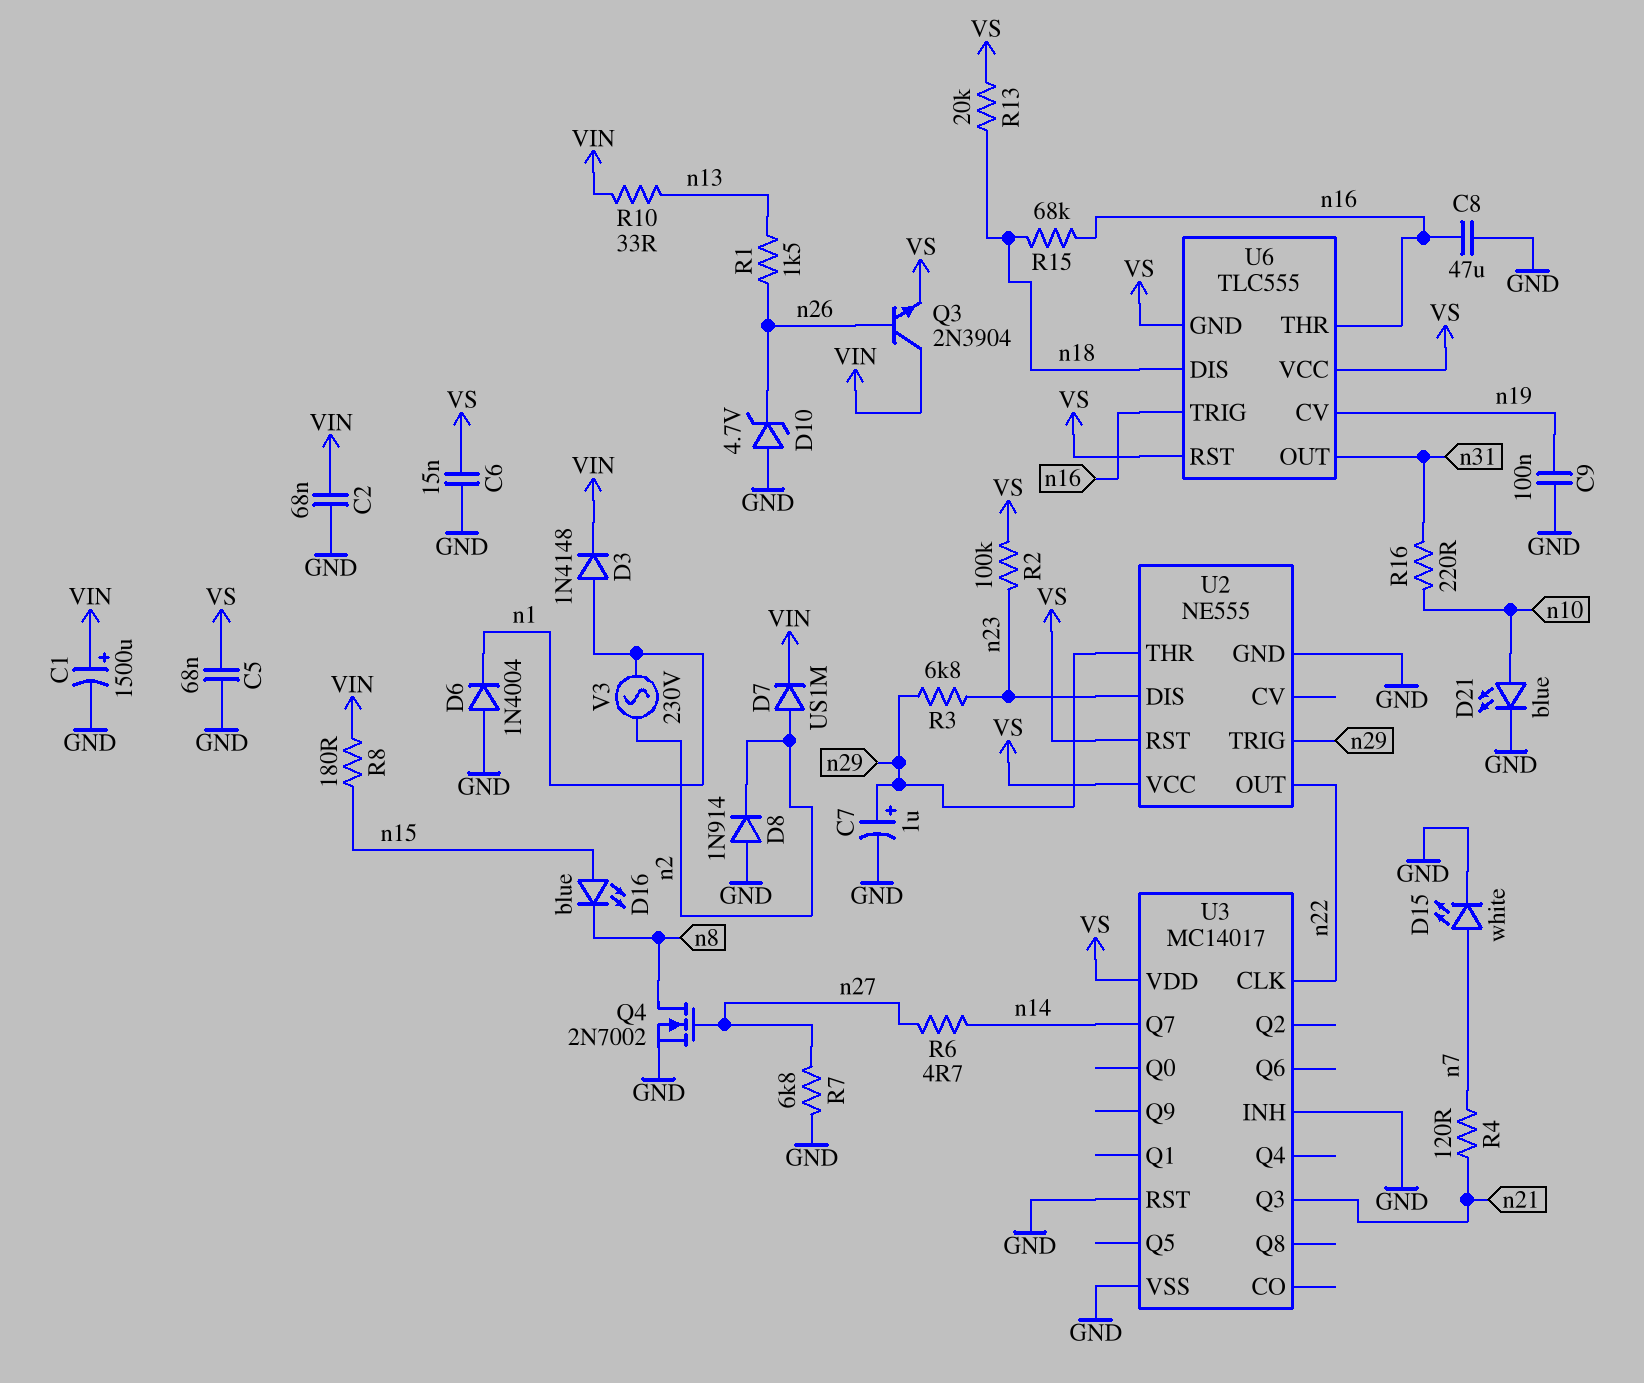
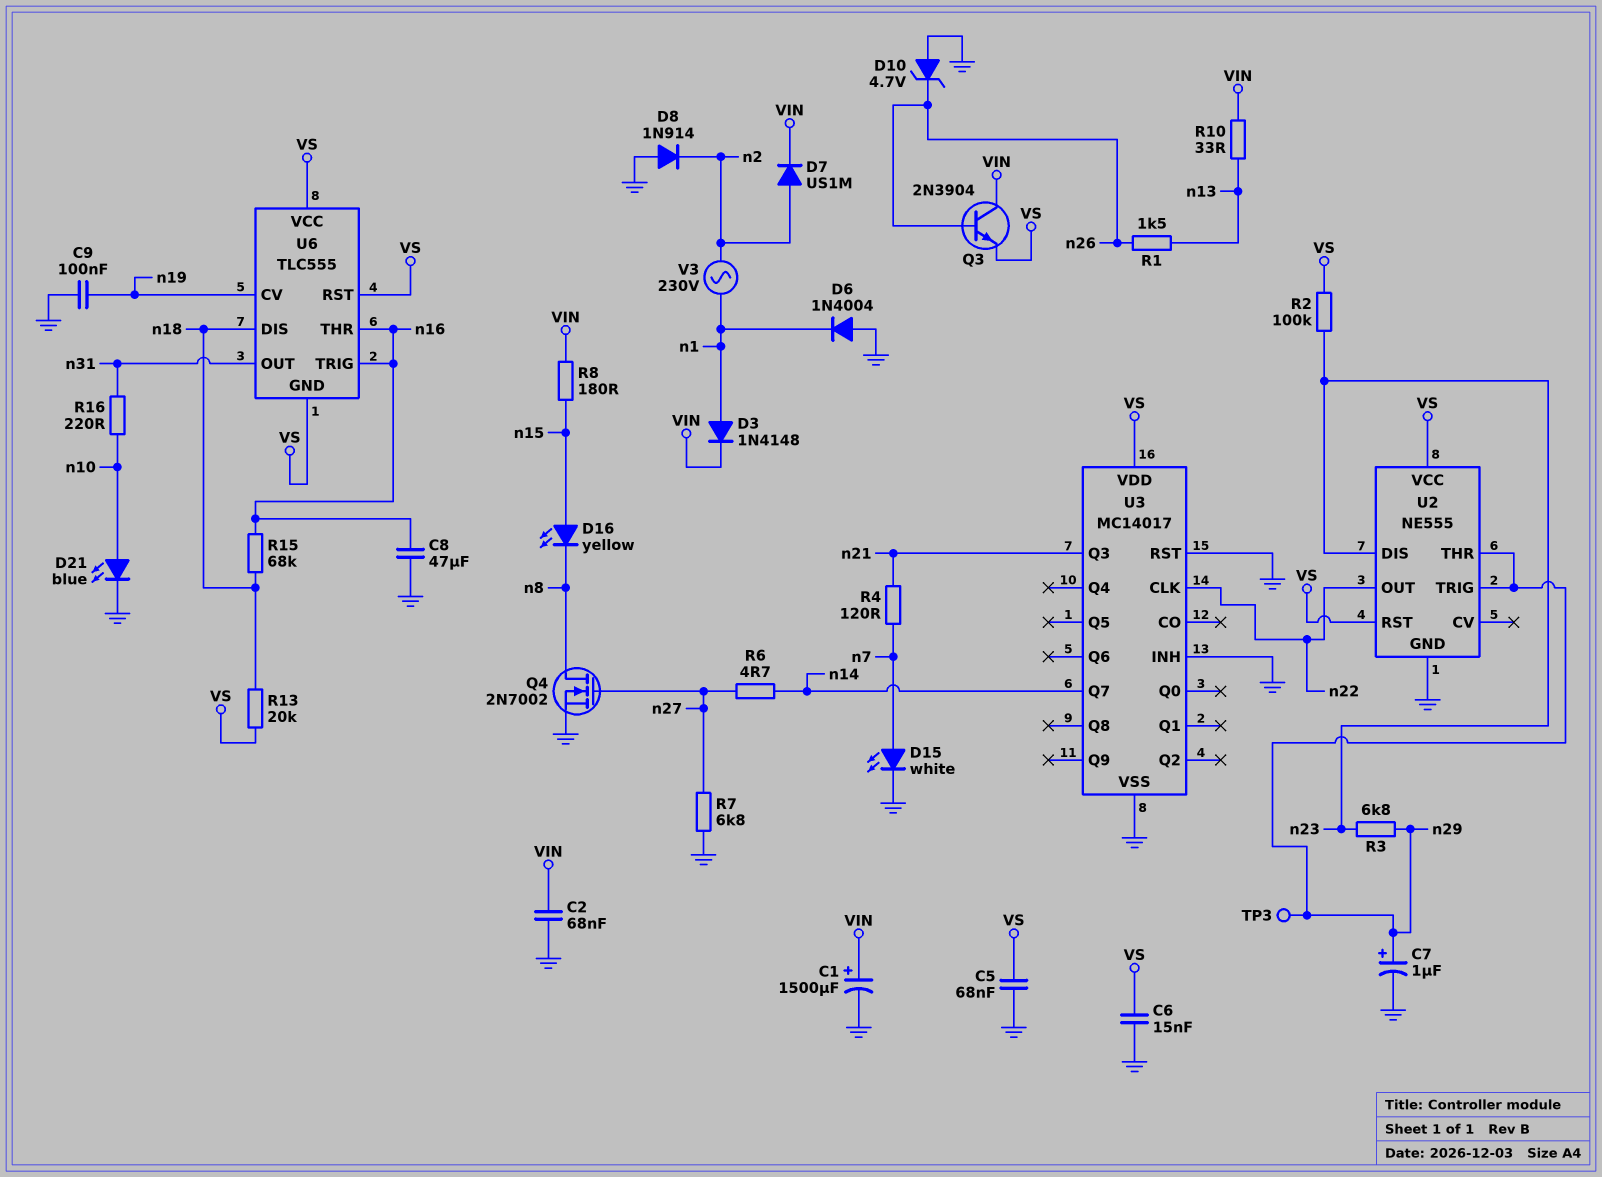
D16: LED blue (A n15, K n8) -> LED yellow (A n15, K n8)
TP3: none -> test point (n29)

